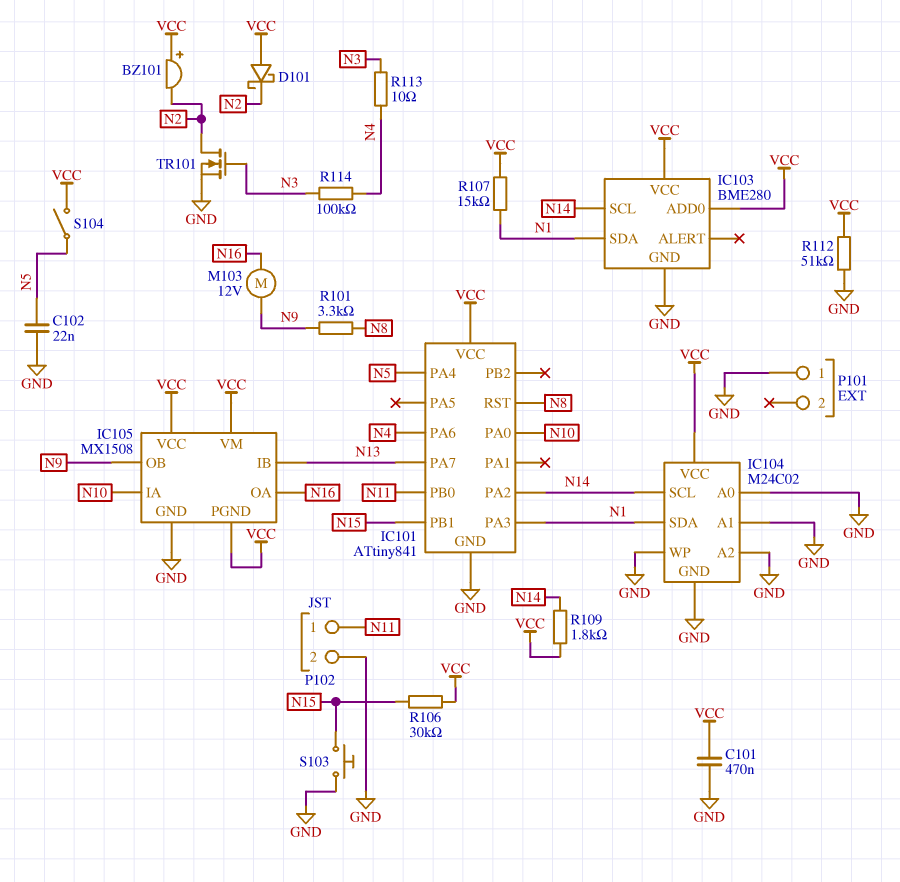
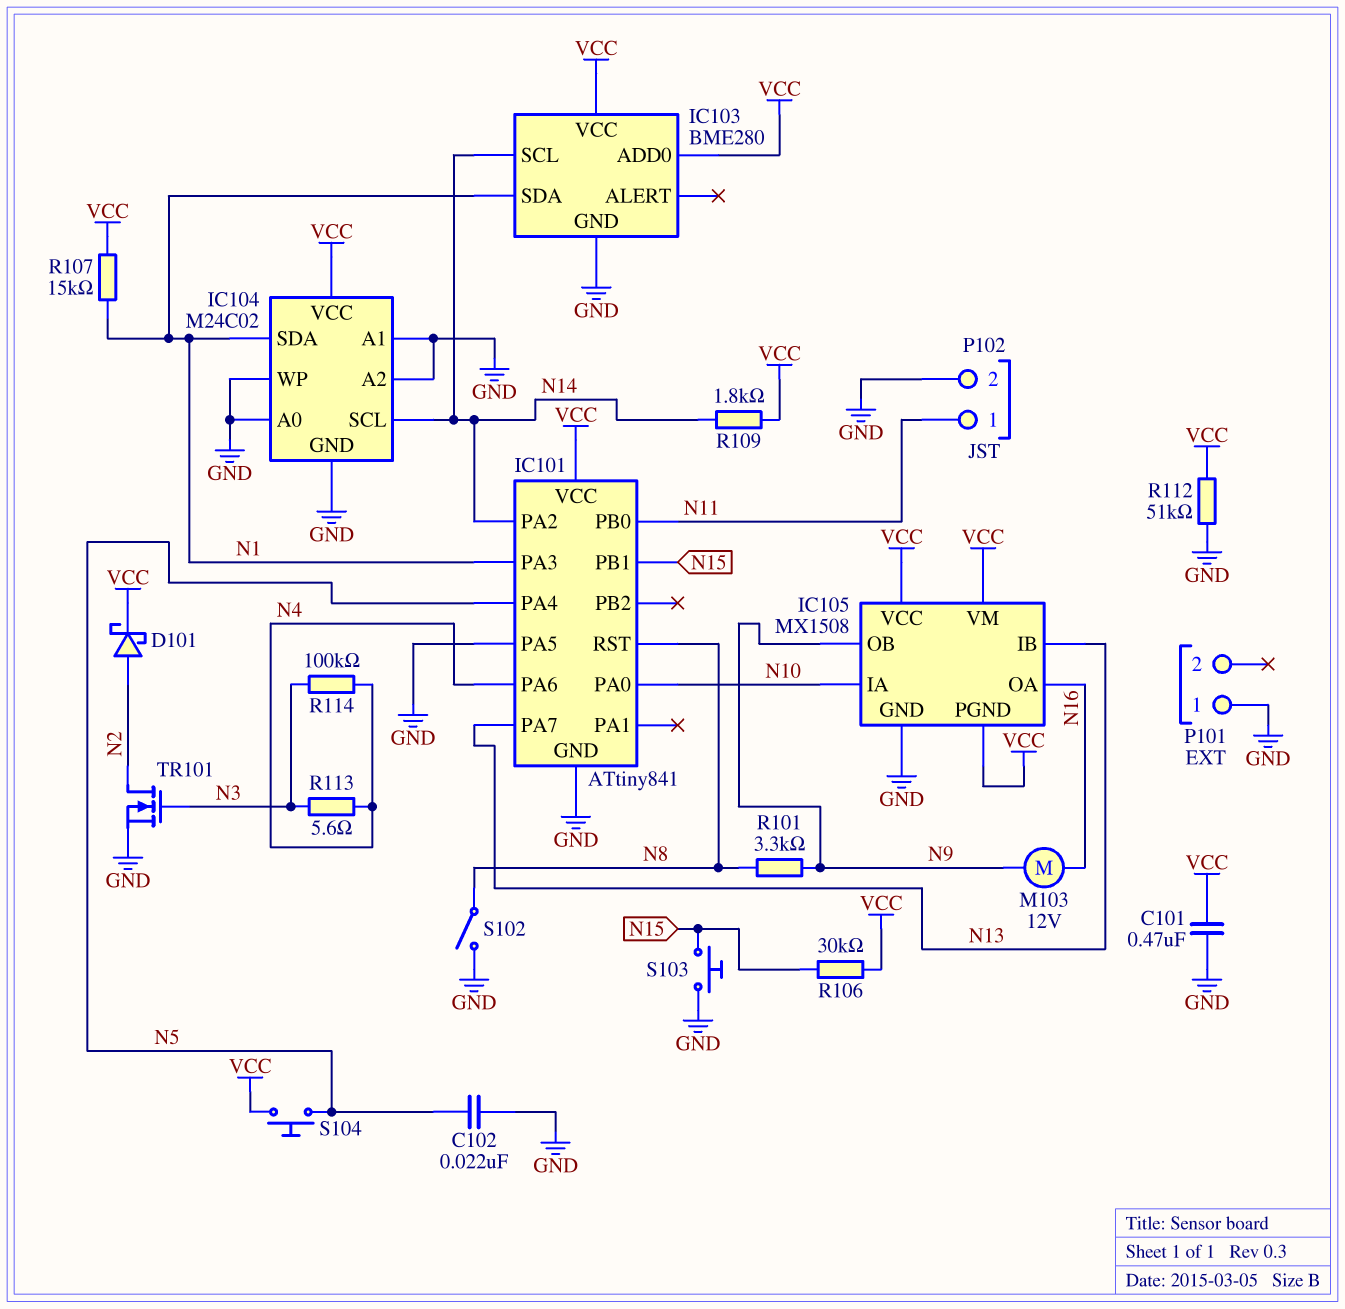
BZ101: buzzer (plus VCC, minus N2) -> none
D101: schottky (A VCC, K N2) -> schottky (A N2, K VCC)
IC101 pin PA5: none -> GND
R113: 10 (N3, N4) -> 5.6 (N3, N4)
S102: none -> switch (GND, N8)
S104: switch (N5, VCC) -> button (N5, VCC)

